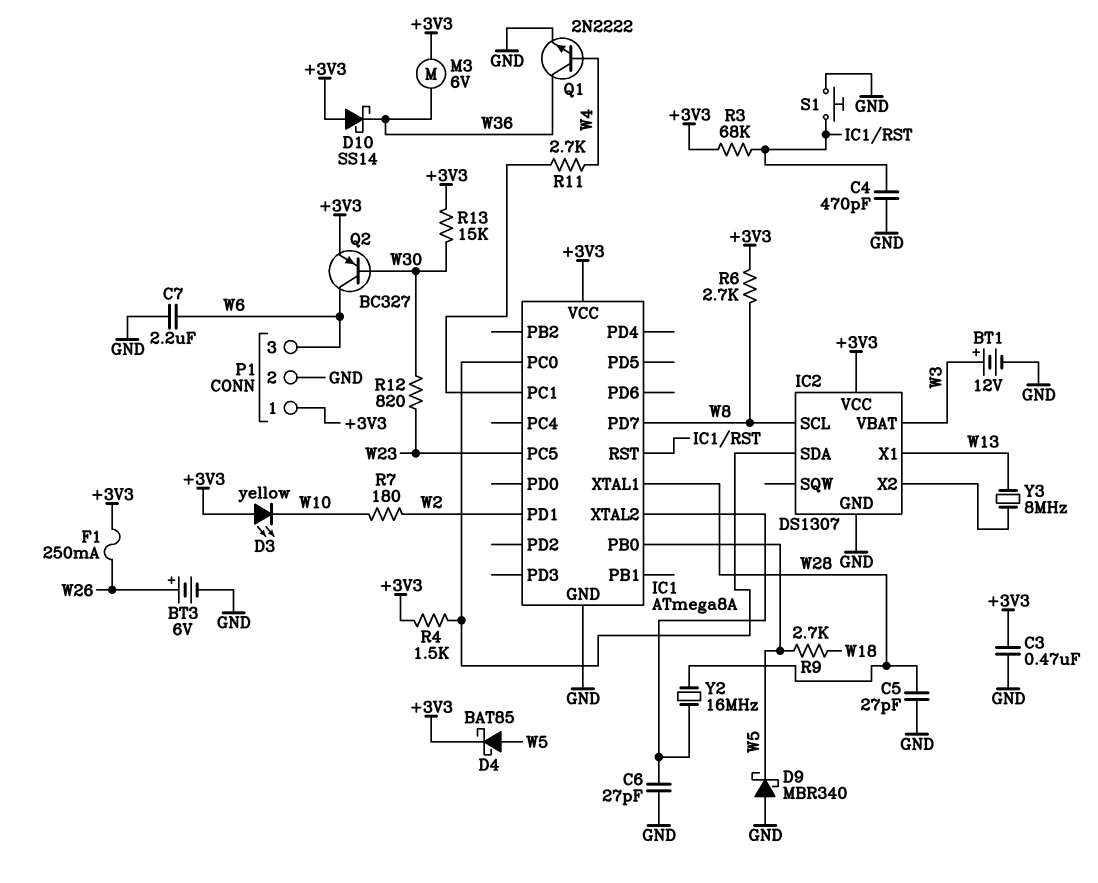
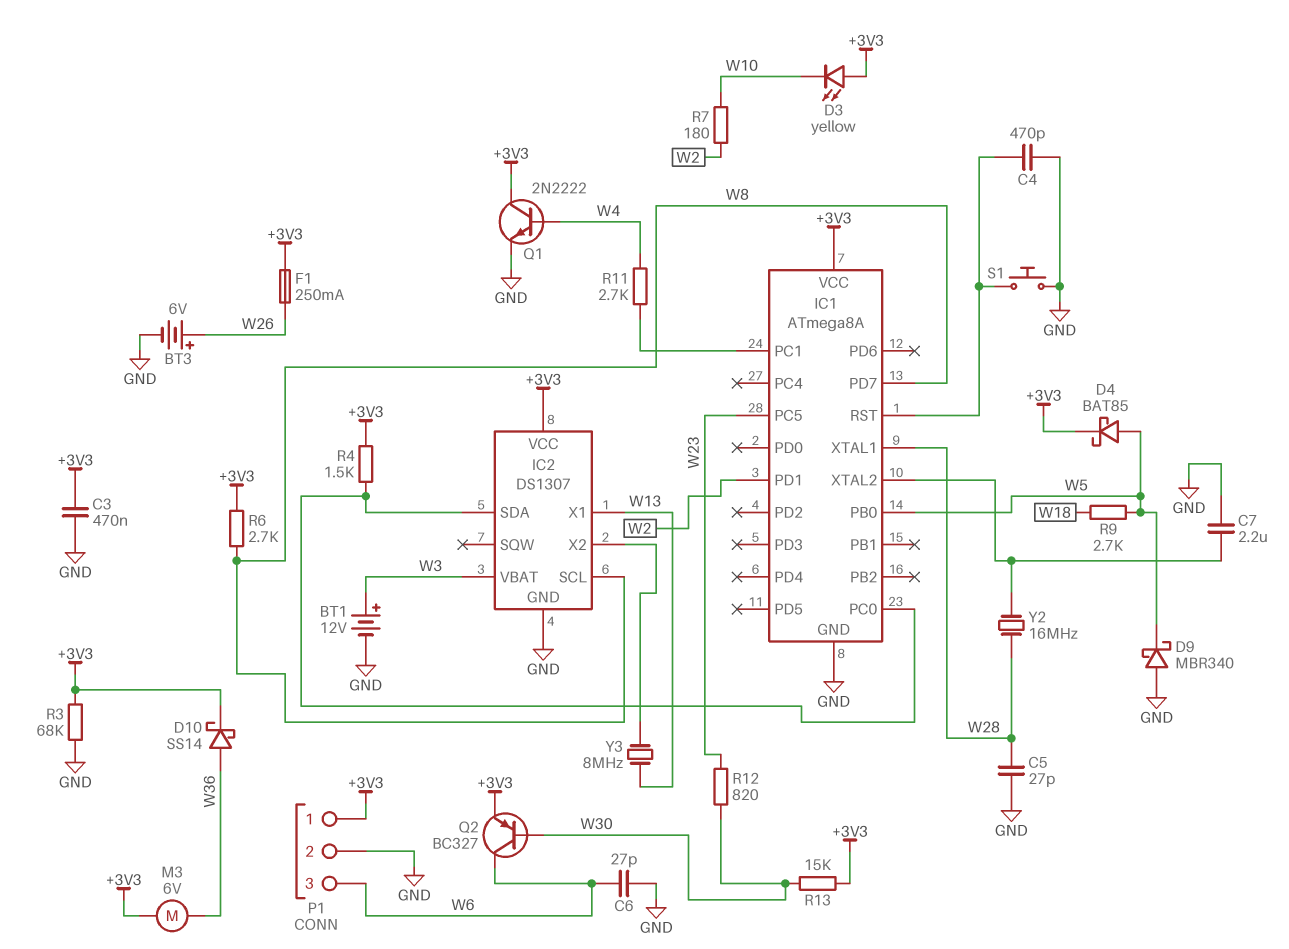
C6: 27pF (GND, IC1/XTAL2) -> 27pF (GND, W6)
C7: 2.2uF (GND, W6) -> 2.2uF (GND, IC1/XTAL2)
D10: schottky SS14 (A +3V3, K W36) -> schottky SS14 (A W36, K +3V3)
Q1: NPN 2N2222 (B W4, C W36, E GND) -> NPN 2N2222 (B W4, C +3V3, E GND)
R3: 68k (+3V3, IC1/RST) -> 68k (+3V3, GND)

